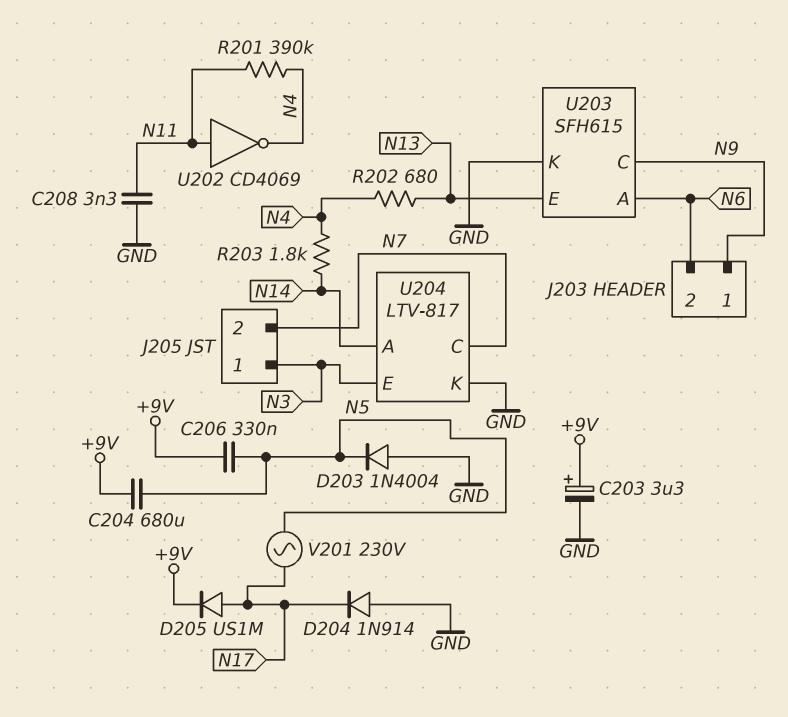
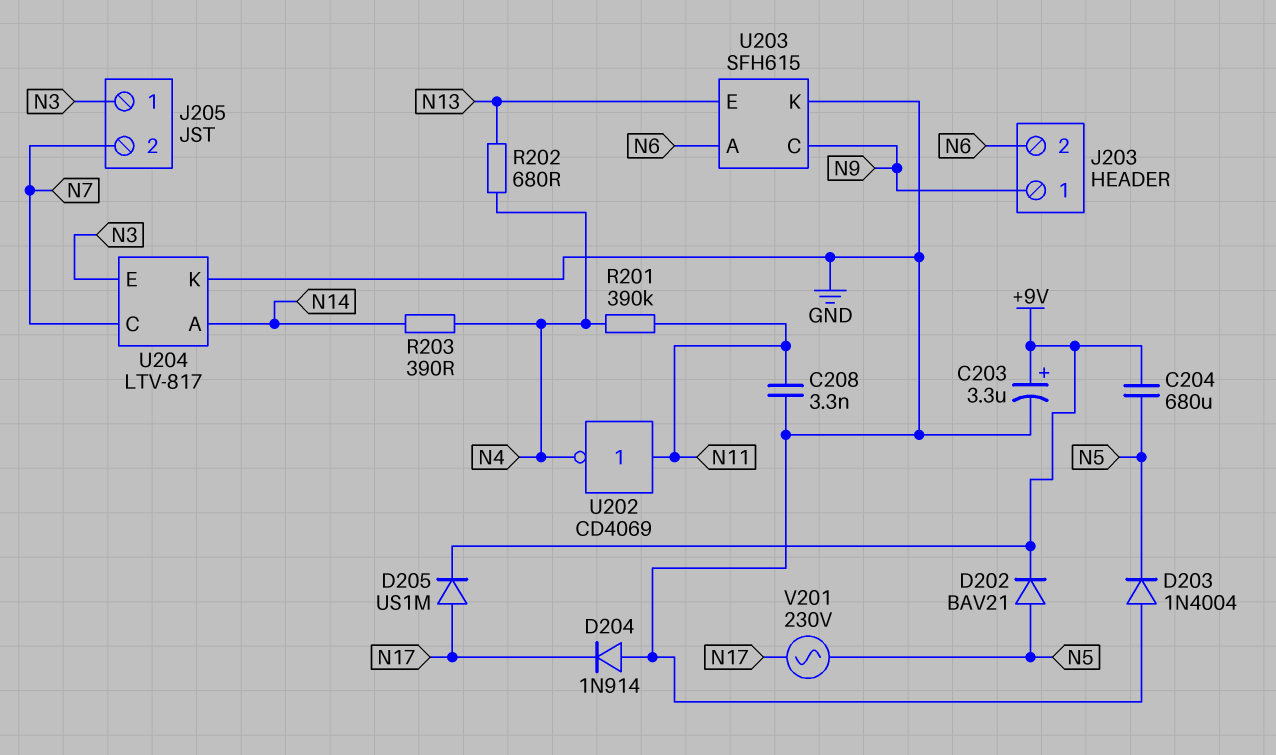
C206: 330nF (+9V, N5) -> none
D202: none -> diode BAV21 (A N5, K +9V)
R203: 1.8k (N4, N14) -> 390 (N4, N14)

